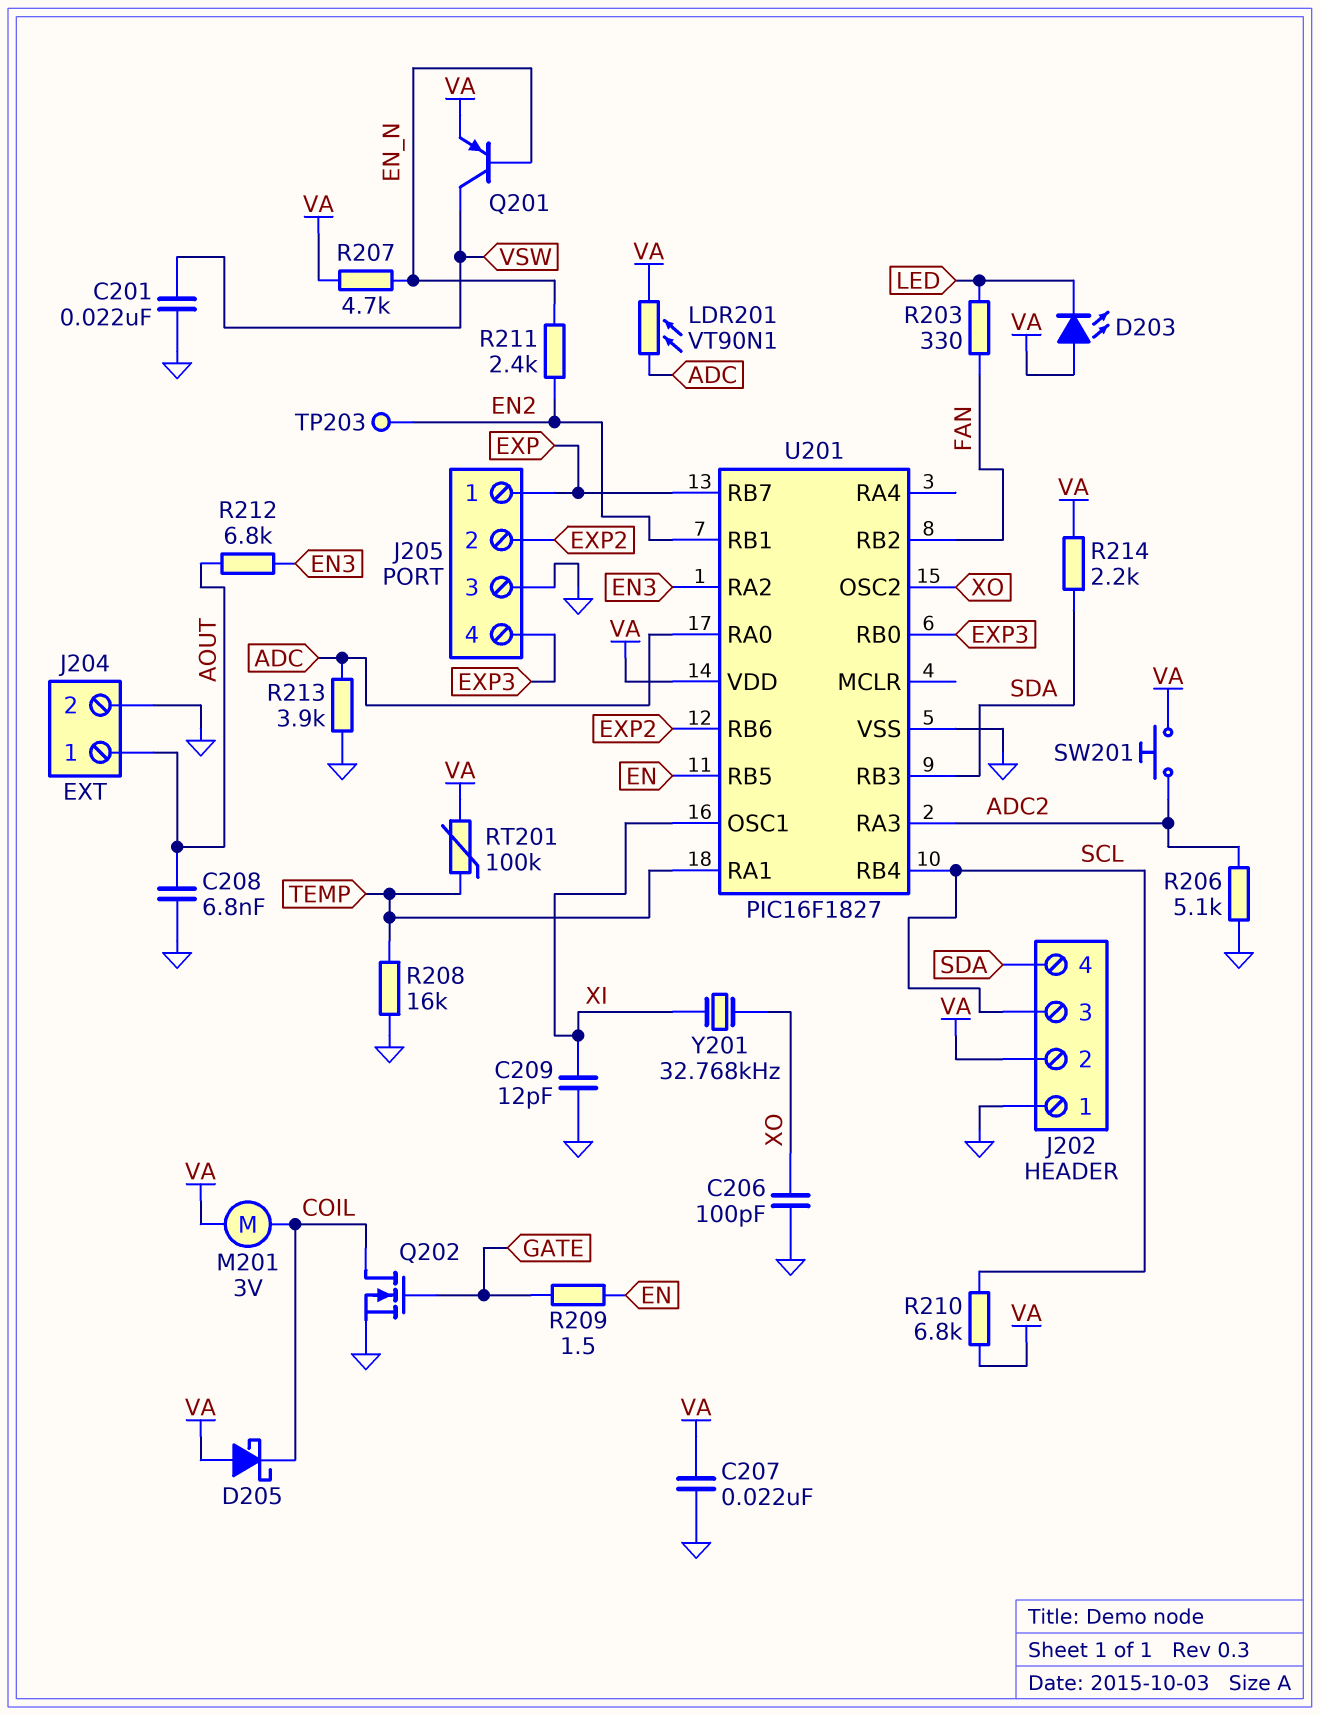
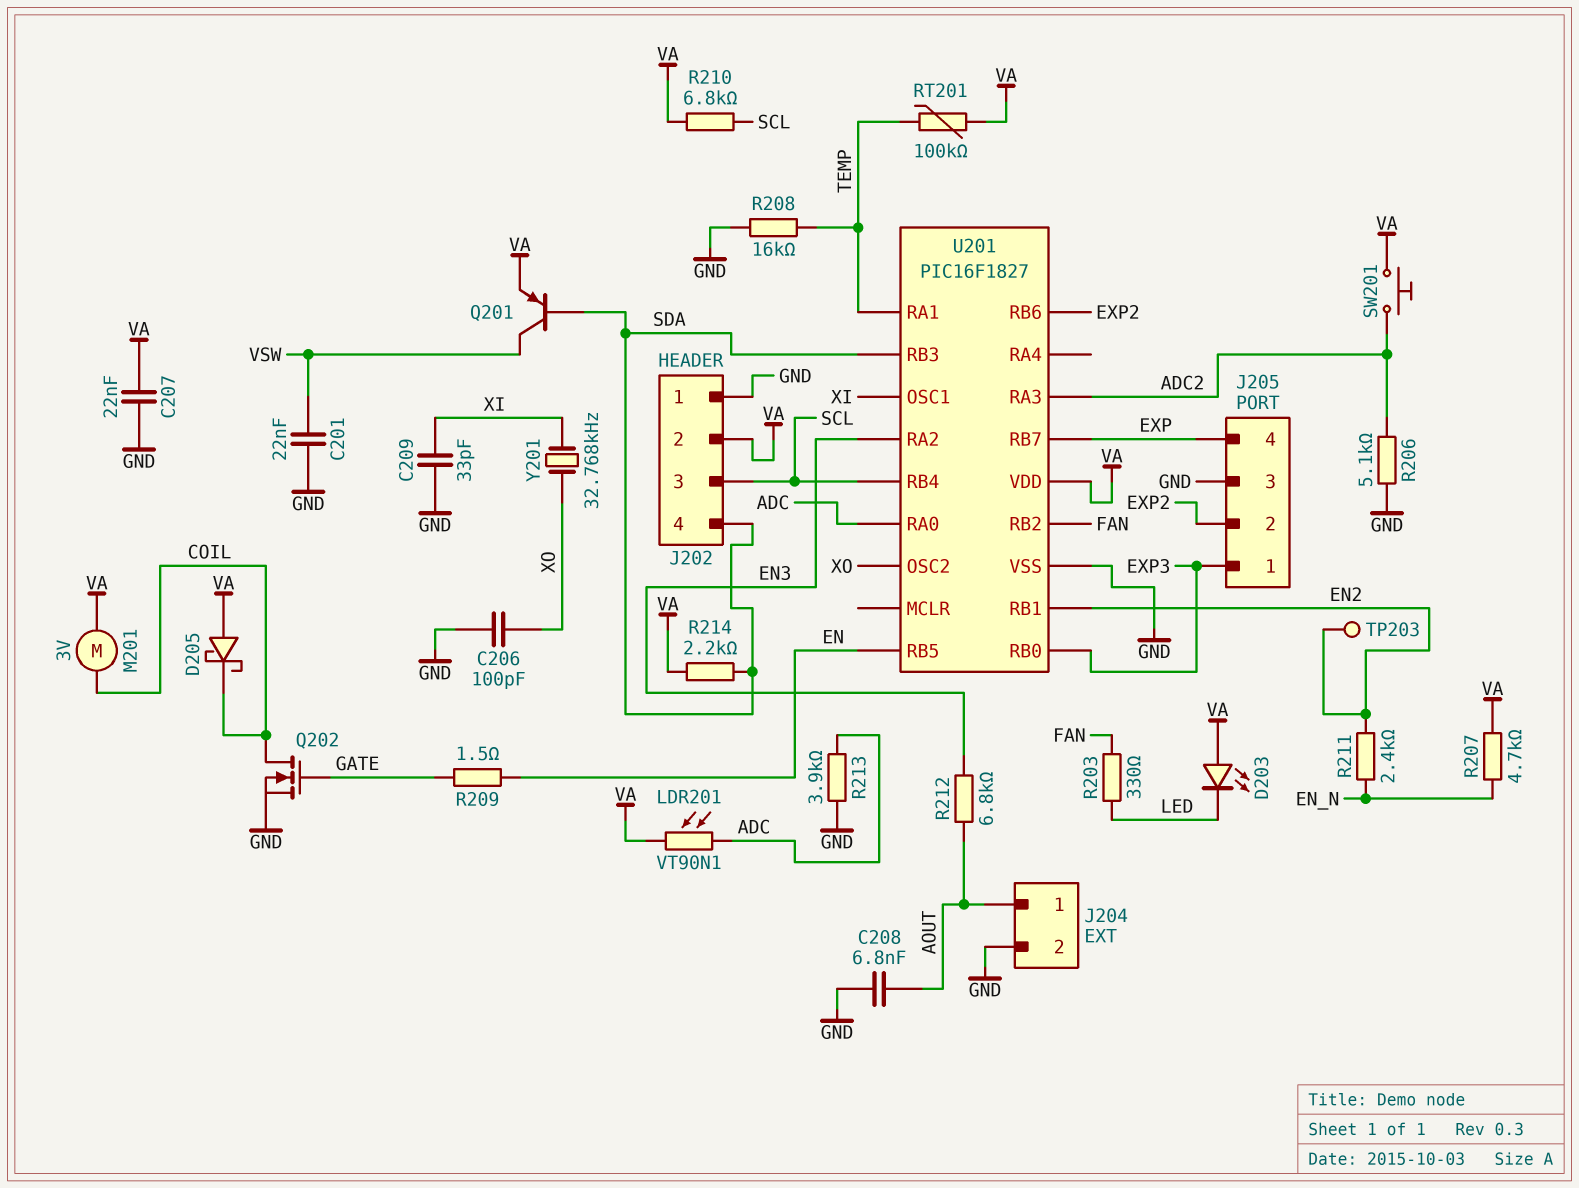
C209: 12pF (GND, XI) -> 33pF (GND, XI)
J205 pin 1: EXP -> EXP3
J205 pin 4: EXP3 -> EXP
Q201: PNP (B EN_N, C VSW, E VA) -> PNP (B SDA, C VSW, E VA)

